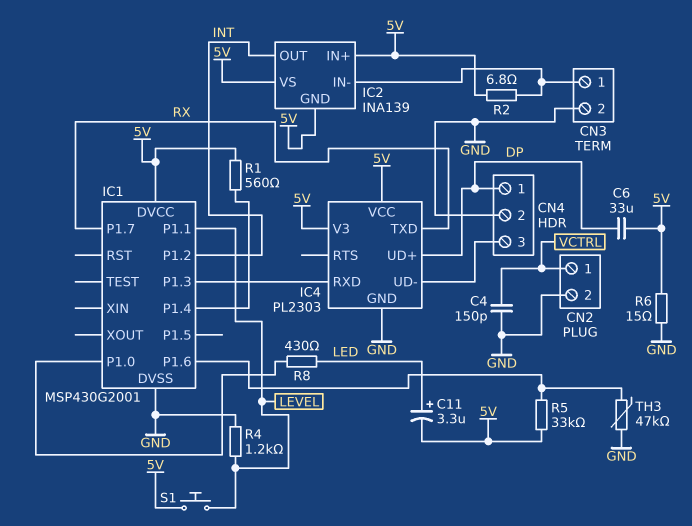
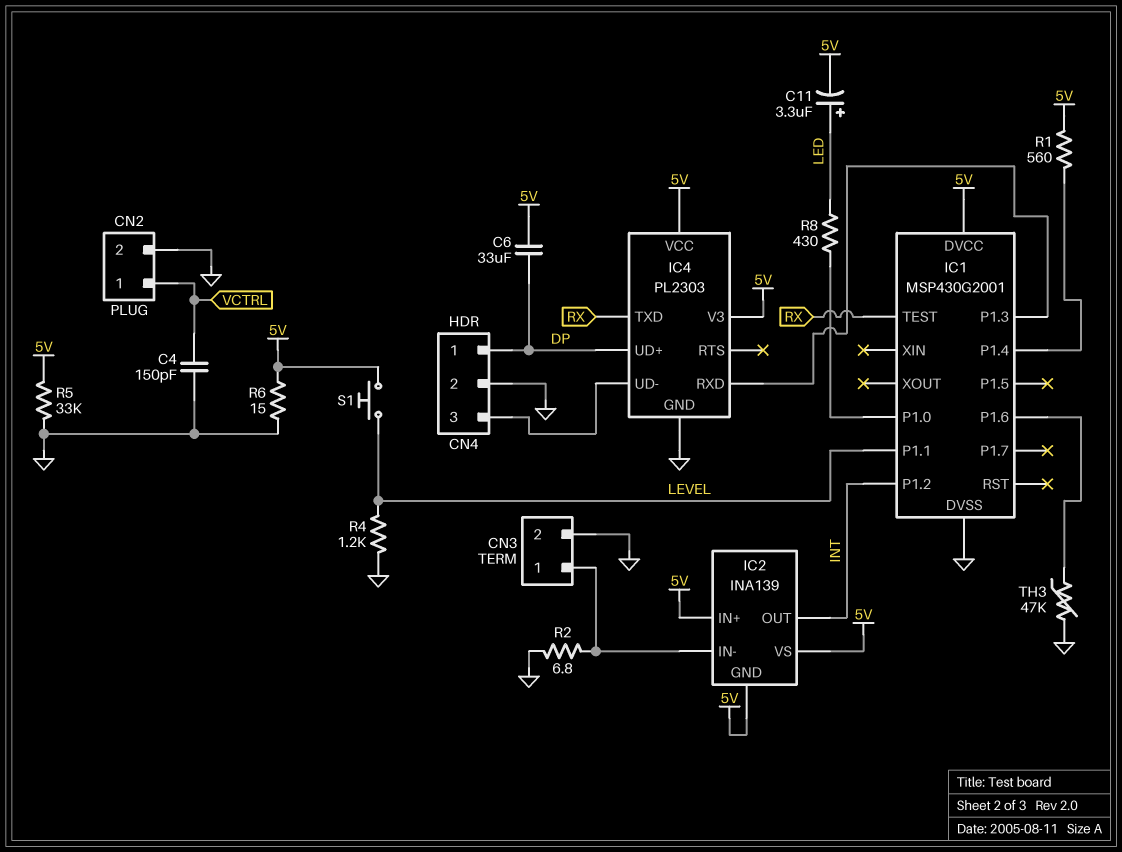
IC1 pin P1.7: RX -> none
IC1 pin TEST: none -> RX
R2: 6.8 (5V, CN3/1) -> 6.8 (CN3/1, GND)
R5: 33k (5V, IC1/P1.6) -> 33k (5V, GND)

